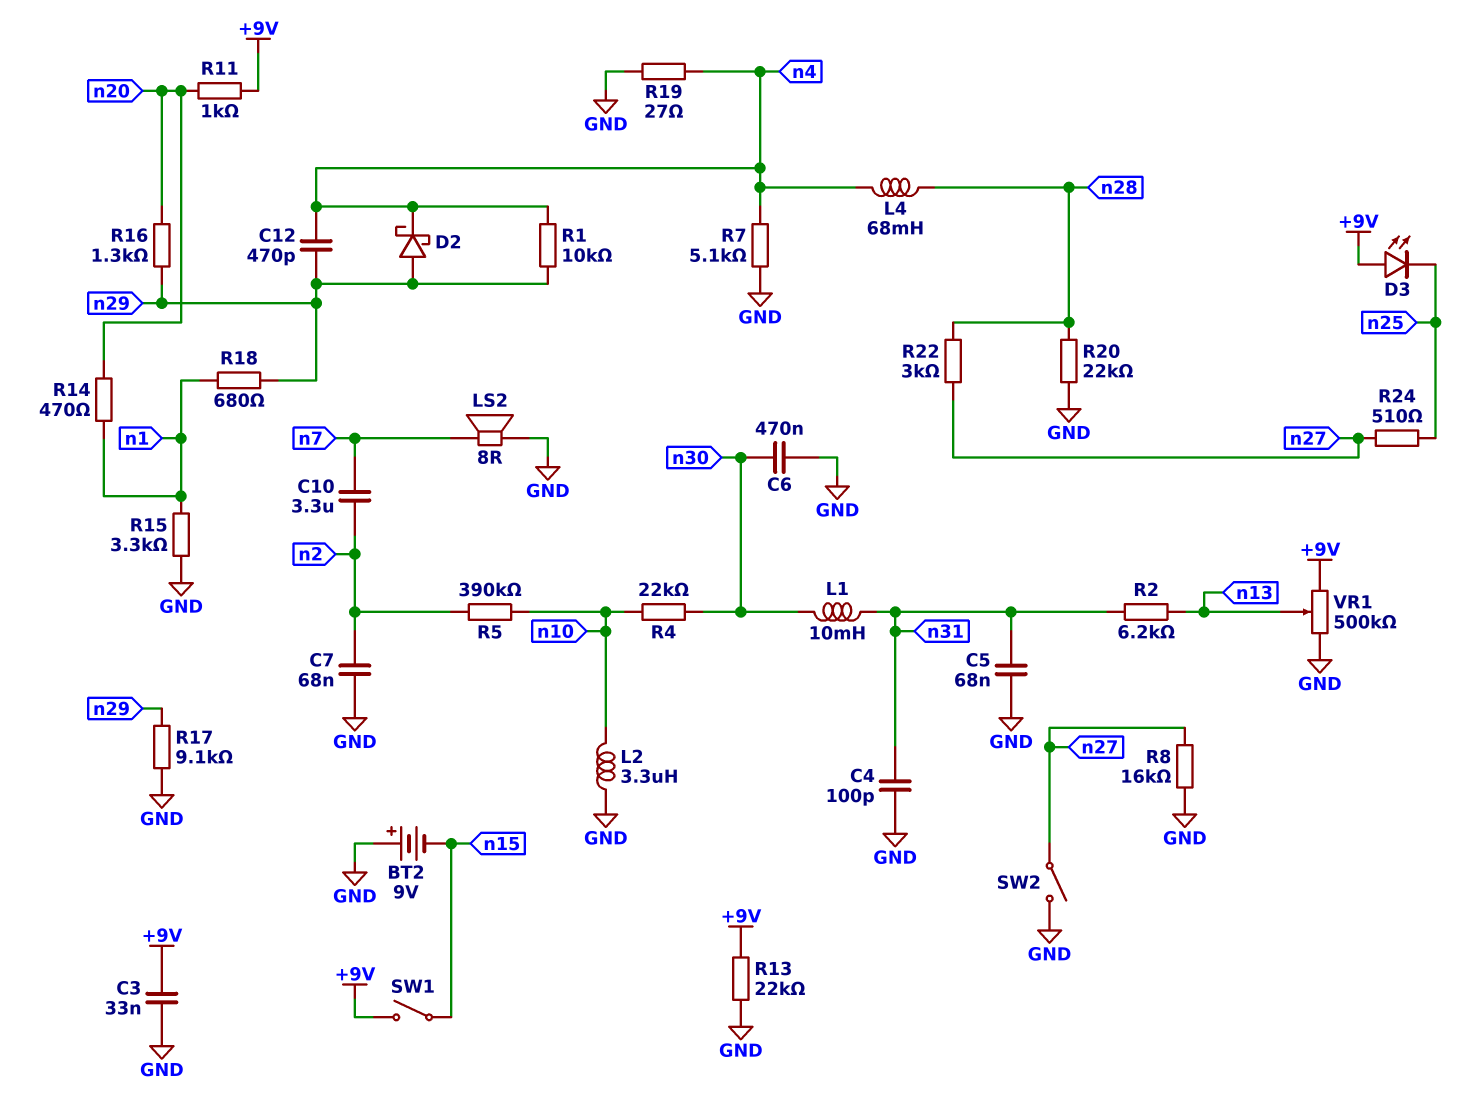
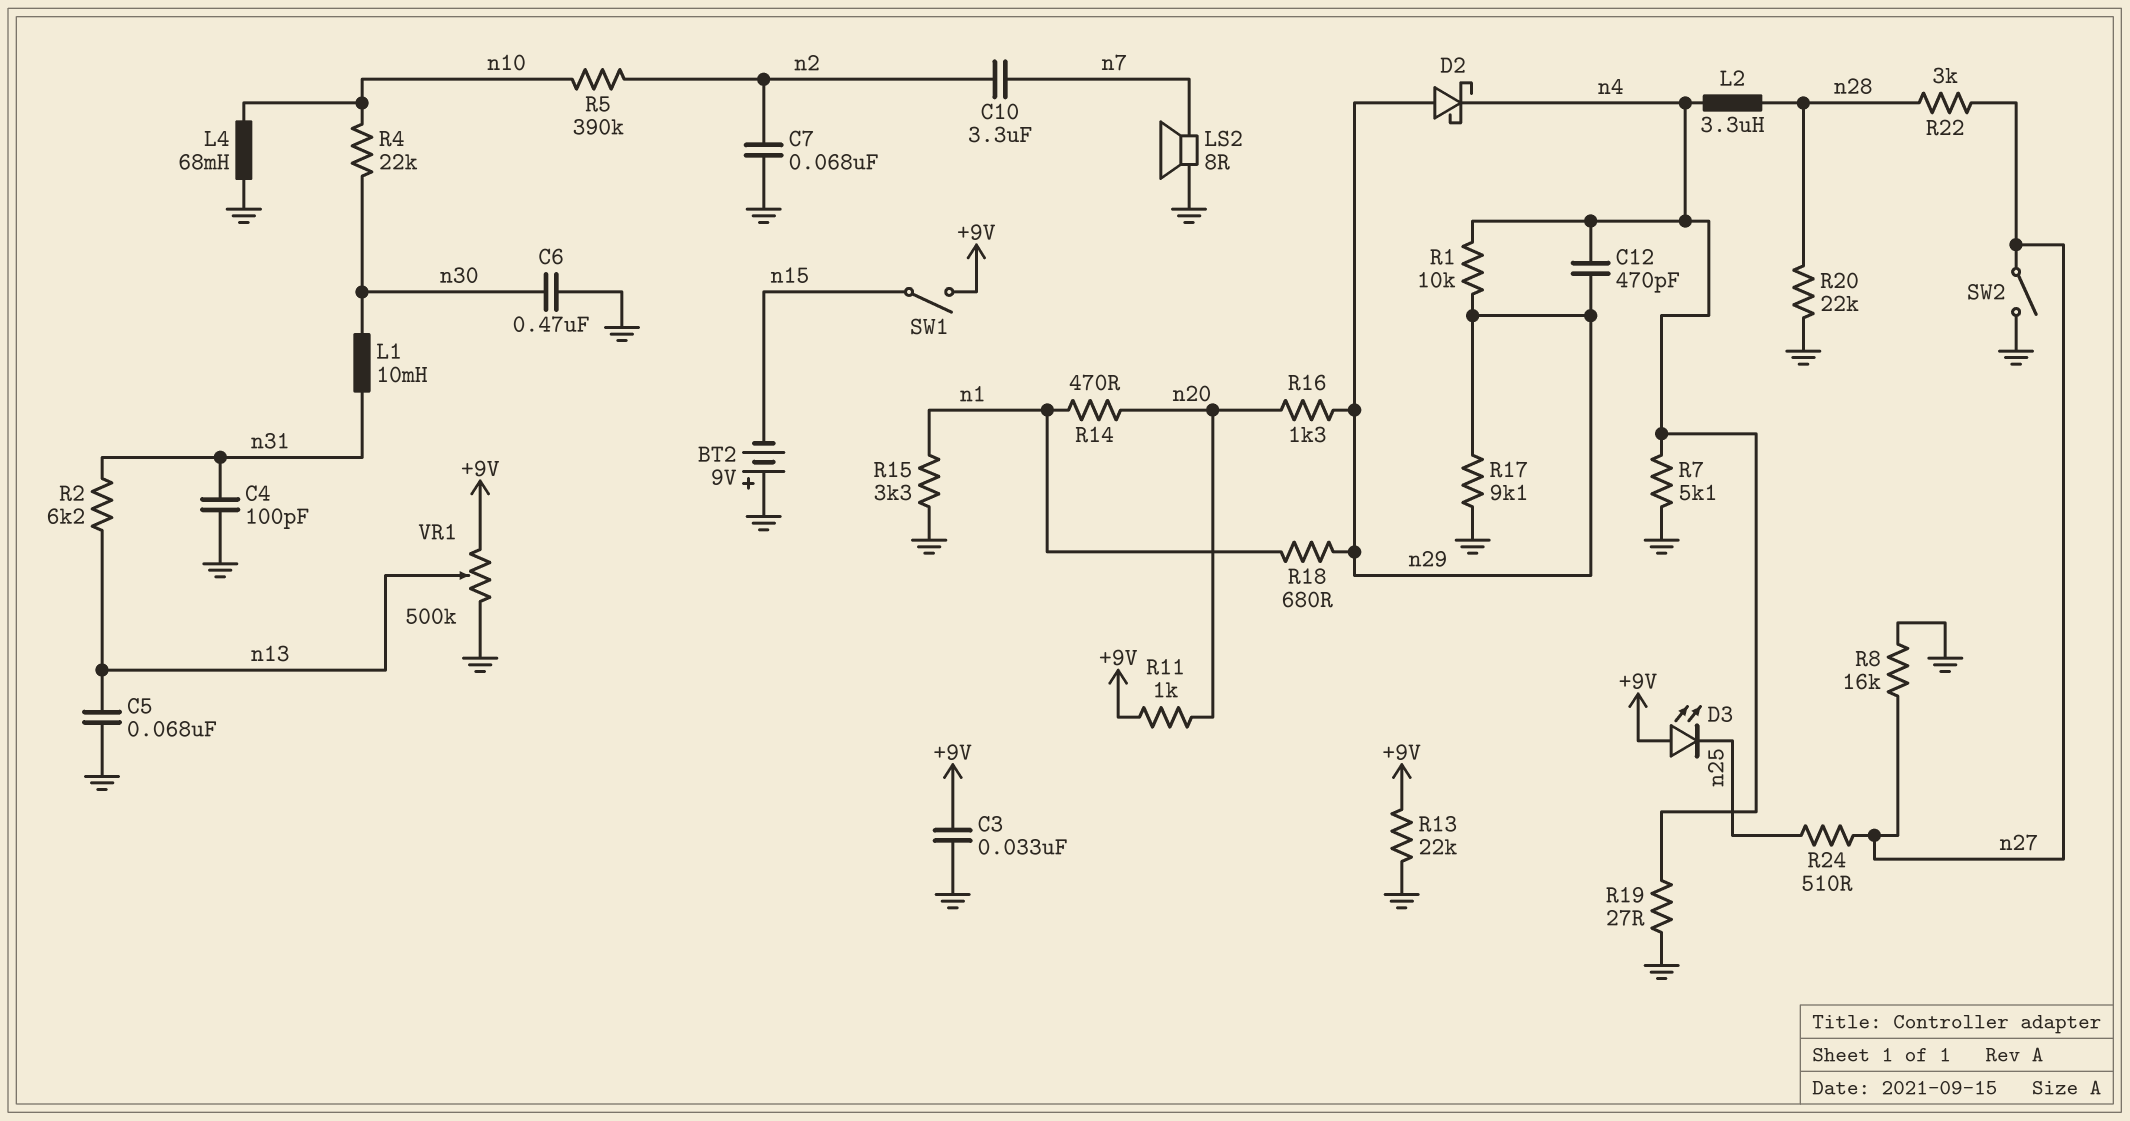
C5: 68nF (GND, n31) -> 68nF (GND, n13)
L2: 3.3uH (GND, n10) -> 3.3uH (n4, n28)
L4: 68mH (n4, n28) -> 68mH (GND, n10)

